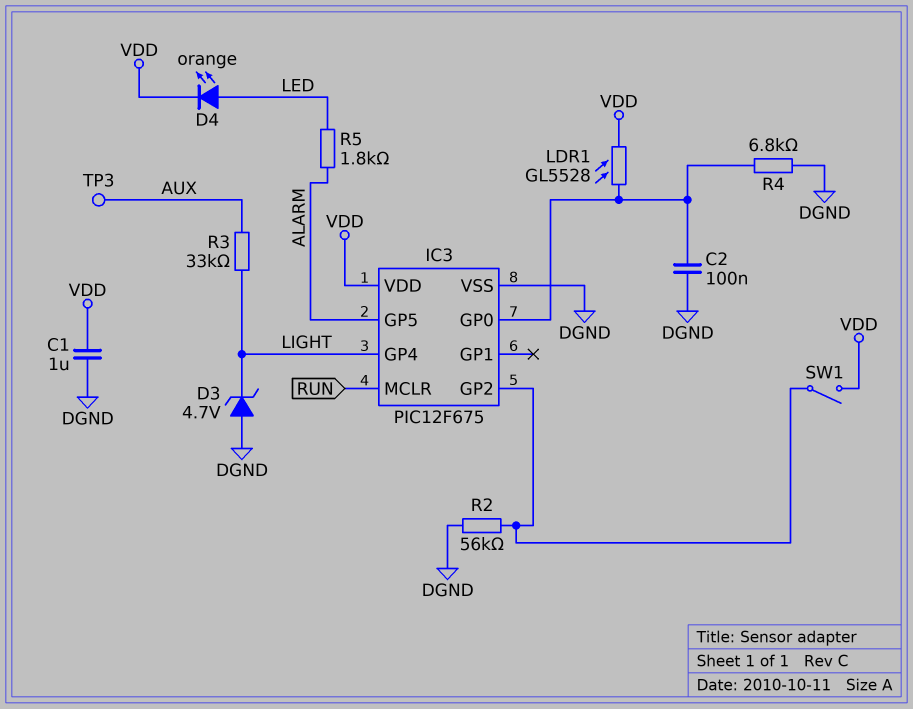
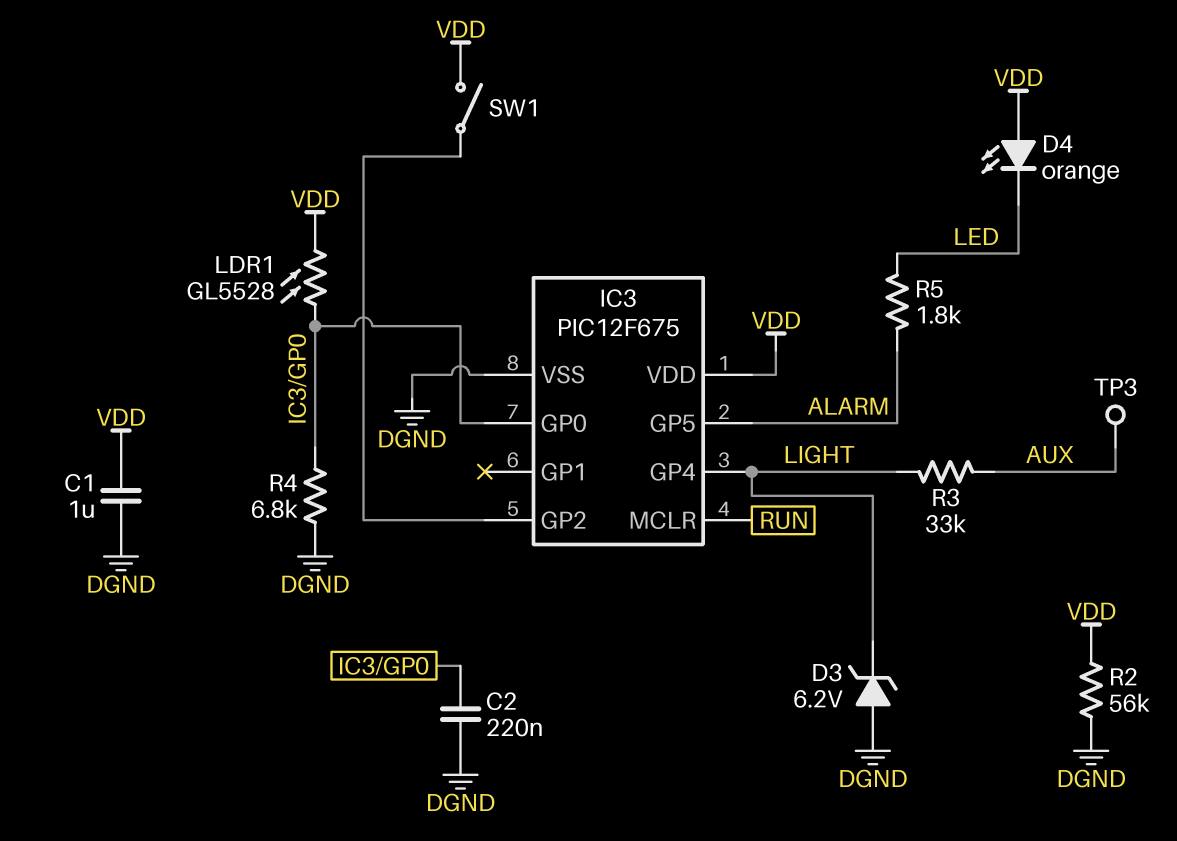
C2: 100nF (DGND, IC3/GP0) -> 220nF (DGND, IC3/GP0)
D3: zener 4.7V (A DGND, K LIGHT) -> zener 6.2V (A DGND, K LIGHT)
D4: LED orange (A LED, K VDD) -> LED orange (A VDD, K LED)
R2: 56k (DGND, IC3/GP2) -> 56k (DGND, VDD)

